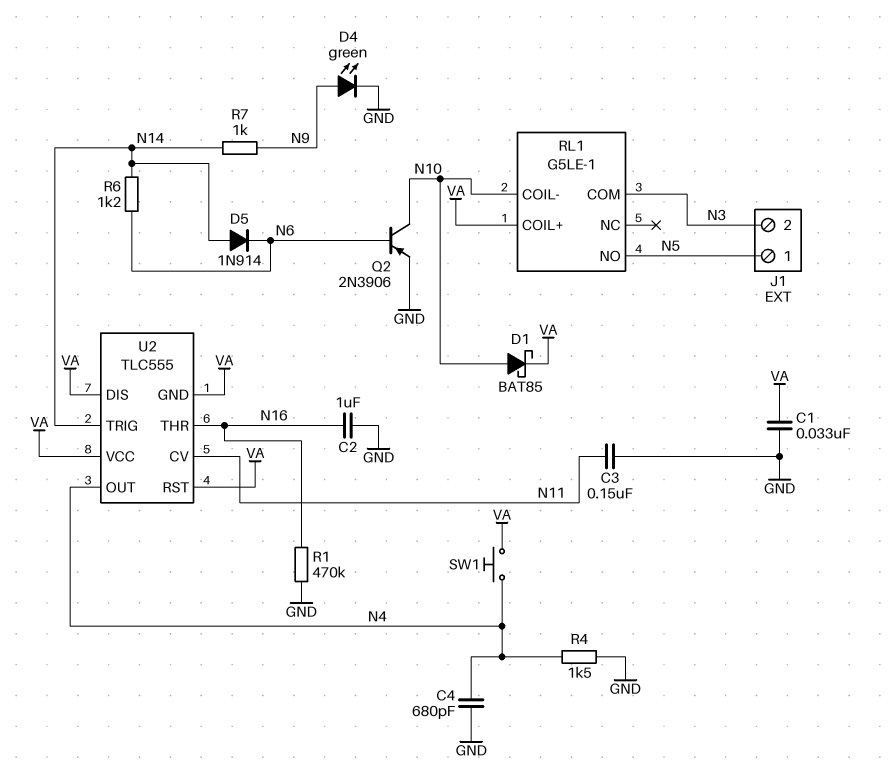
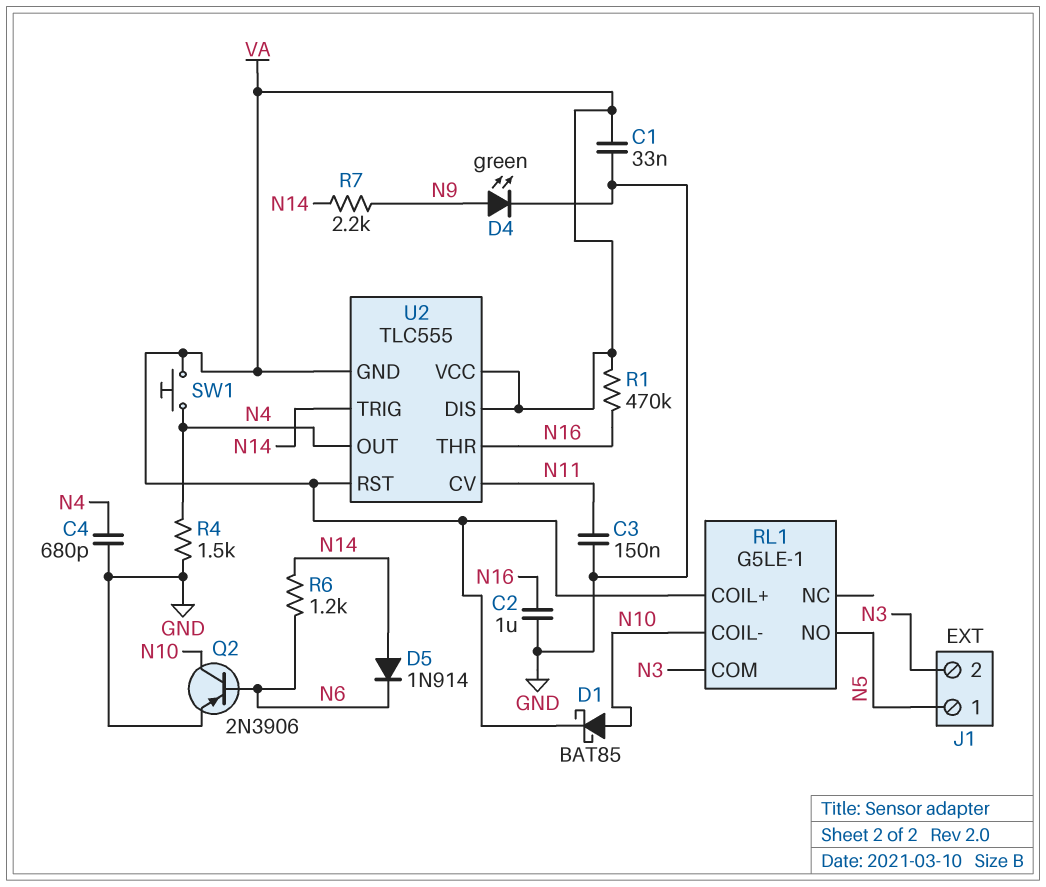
R1: 470k (GND, N16) -> 470k (N16, VA)
R7: 1k (N9, N14) -> 2.2k (N9, N14)

